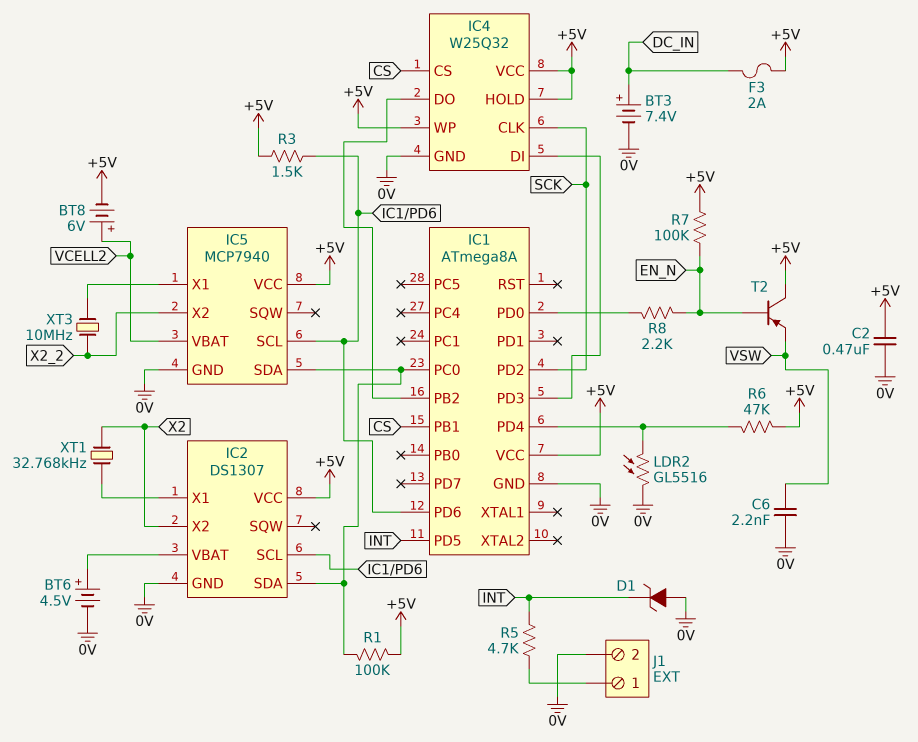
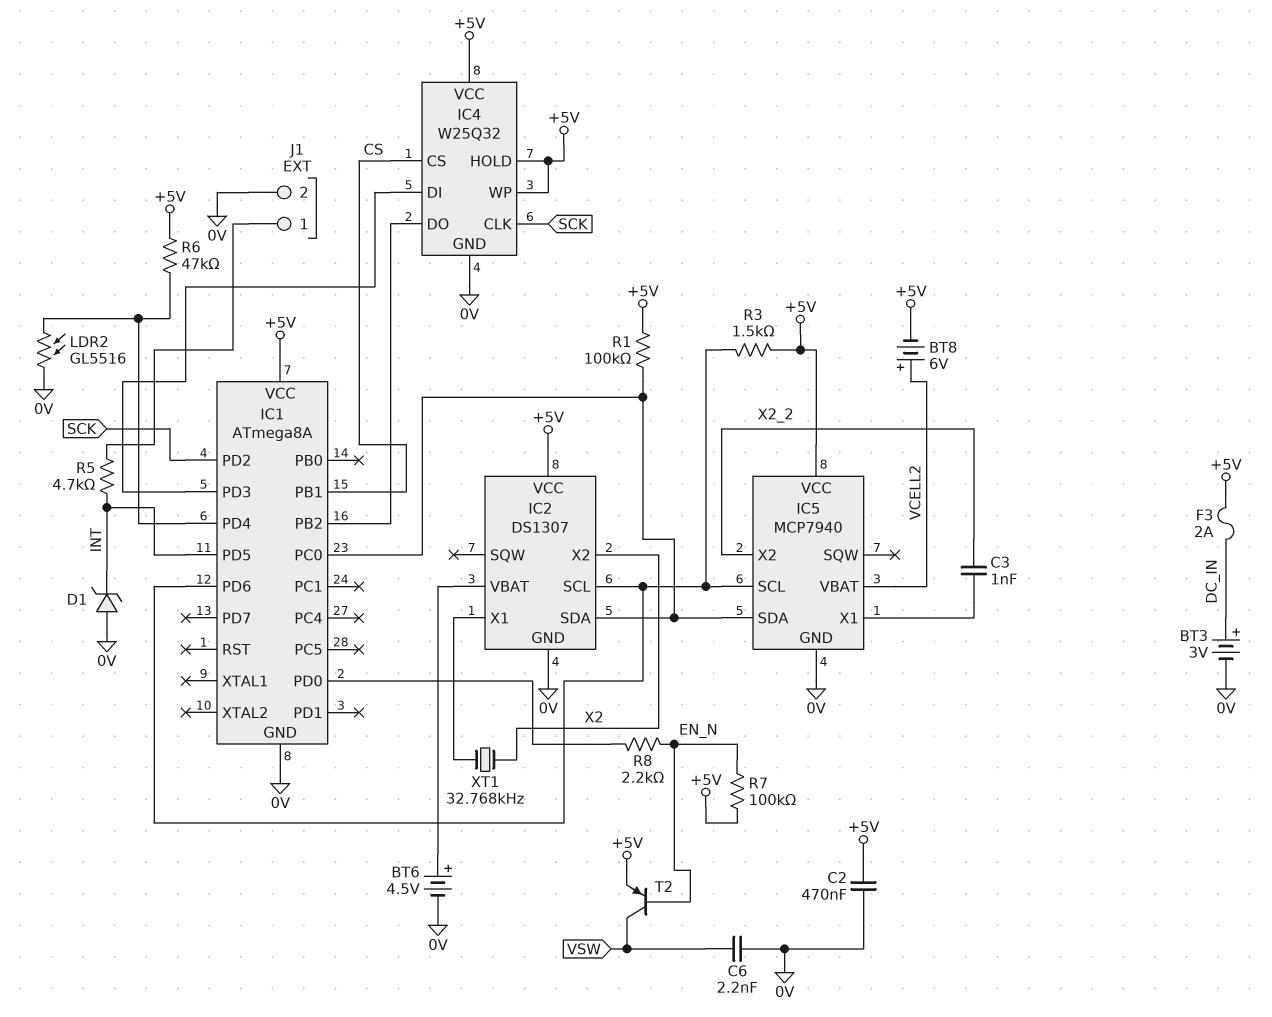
BT3: 7.4V (plus DC_IN, minus 0V) -> 3V (plus DC_IN, minus 0V)
C3: none -> 1nF (IC5/X1, X2_2)
T2: PNP (B EN_N, C +5V, E VSW) -> PNP (B EN_N, C VSW, E +5V)
XT3: 10MHz (IC5/X1, X2_2) -> none

